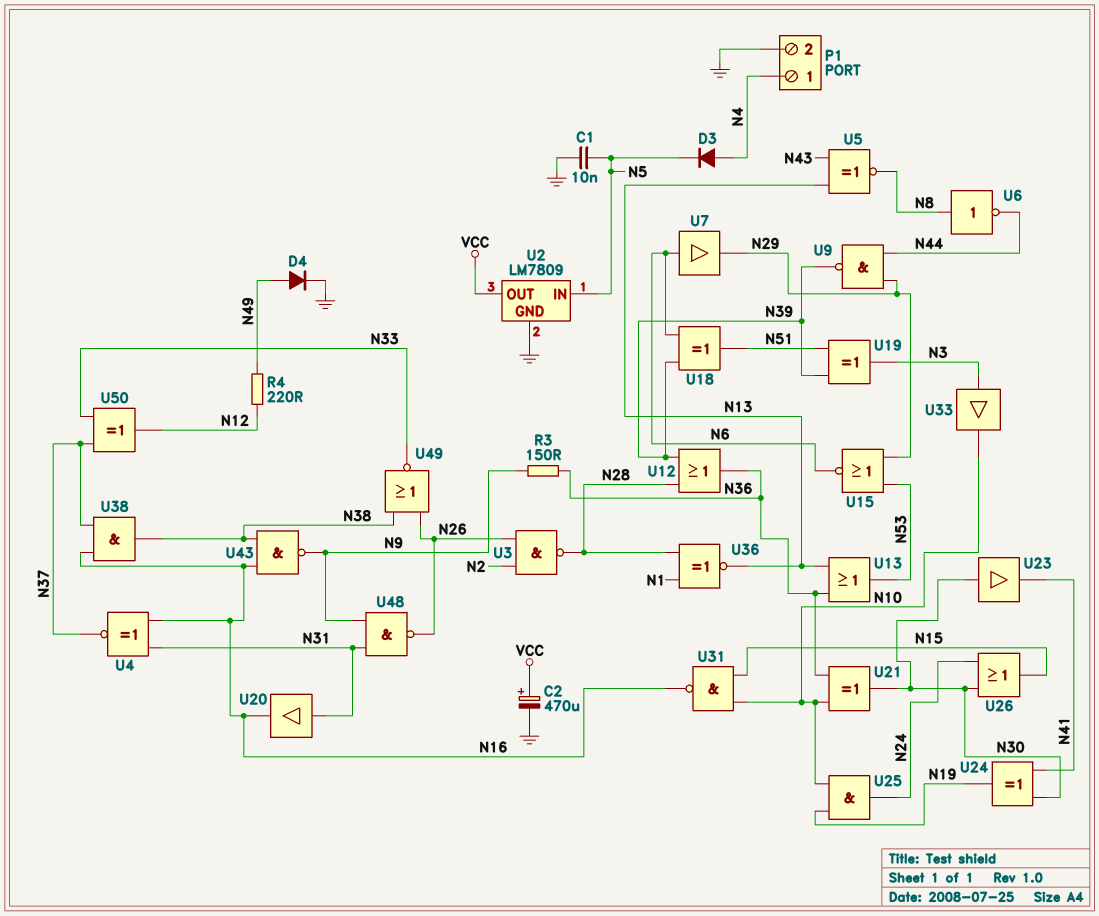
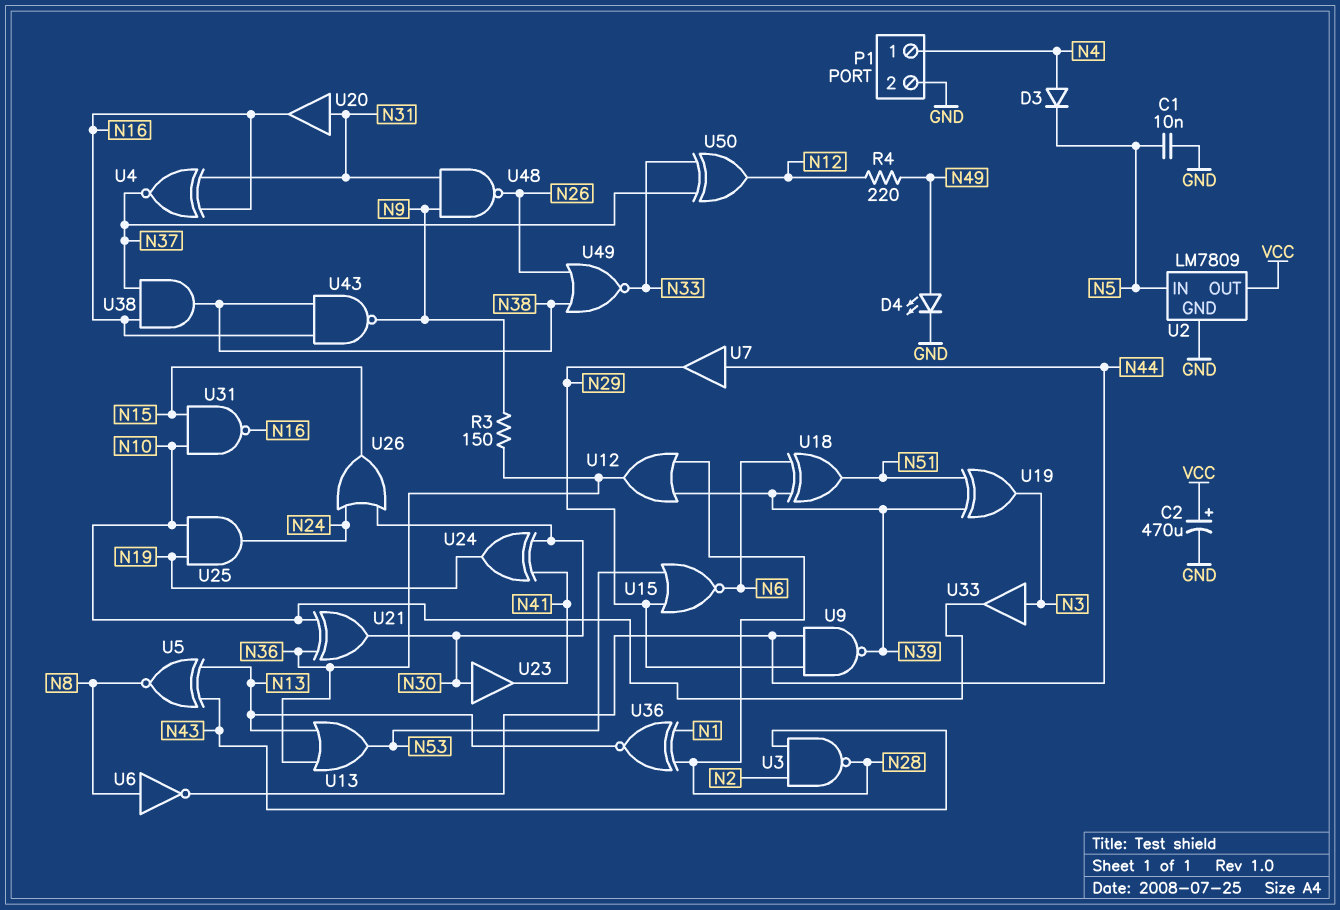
D4: diode (A N49, K GND) -> LED (A N49, K GND)
U3: NAND (in N2, in N26, out N28) -> NAND (in N2, in N43, out N28)
U7: buffer (in N6, out N29) -> buffer (in N44, out N29)

